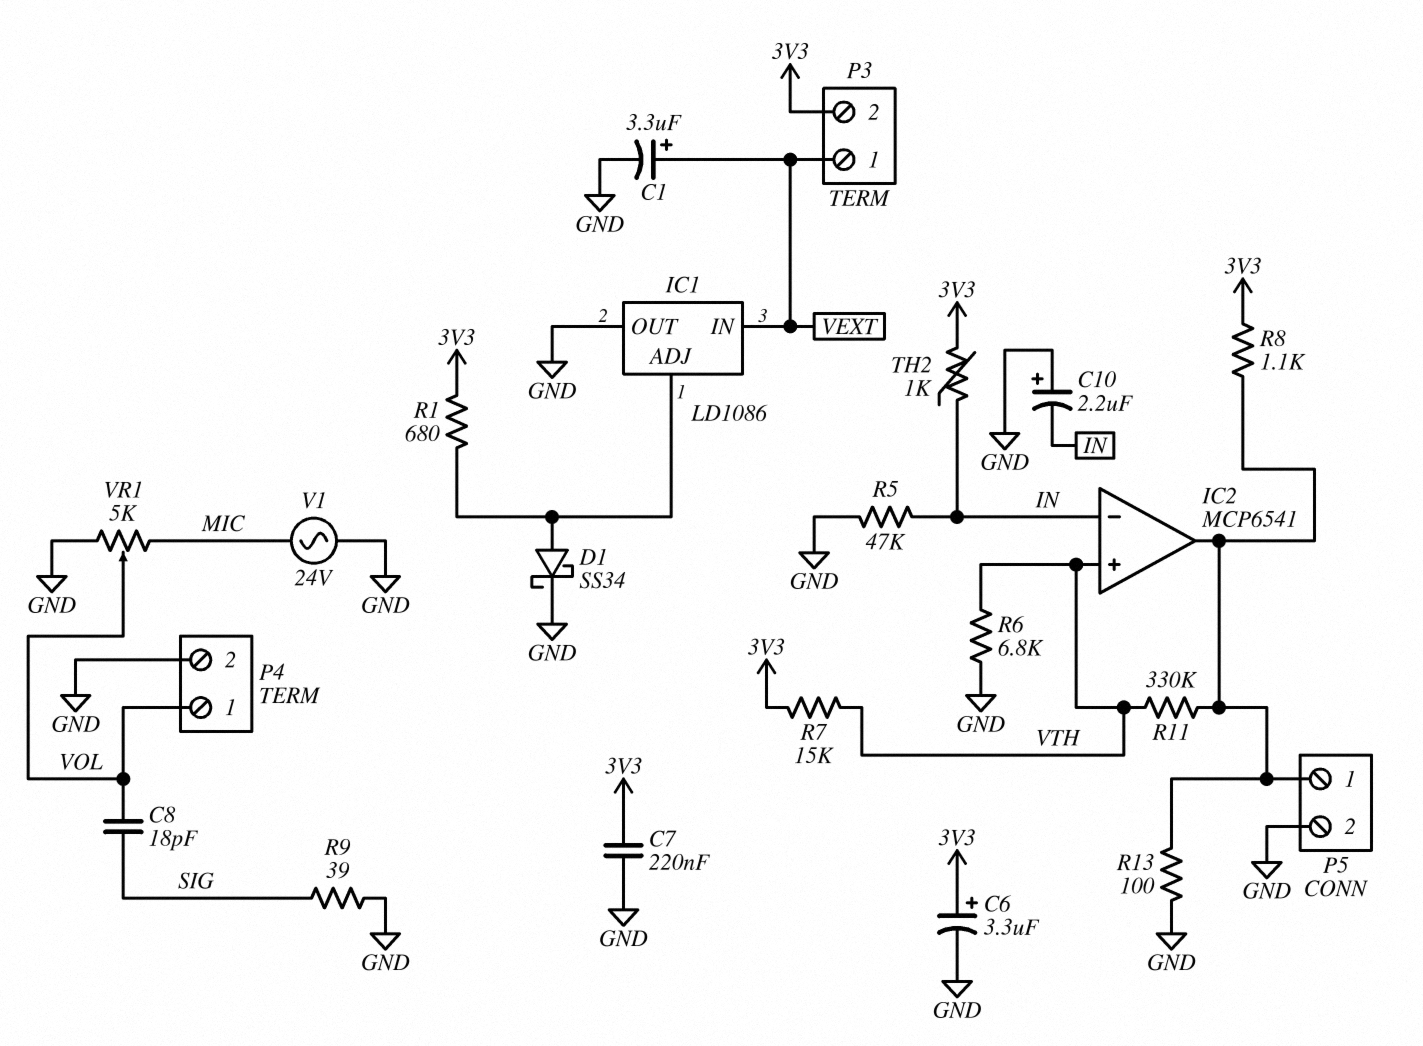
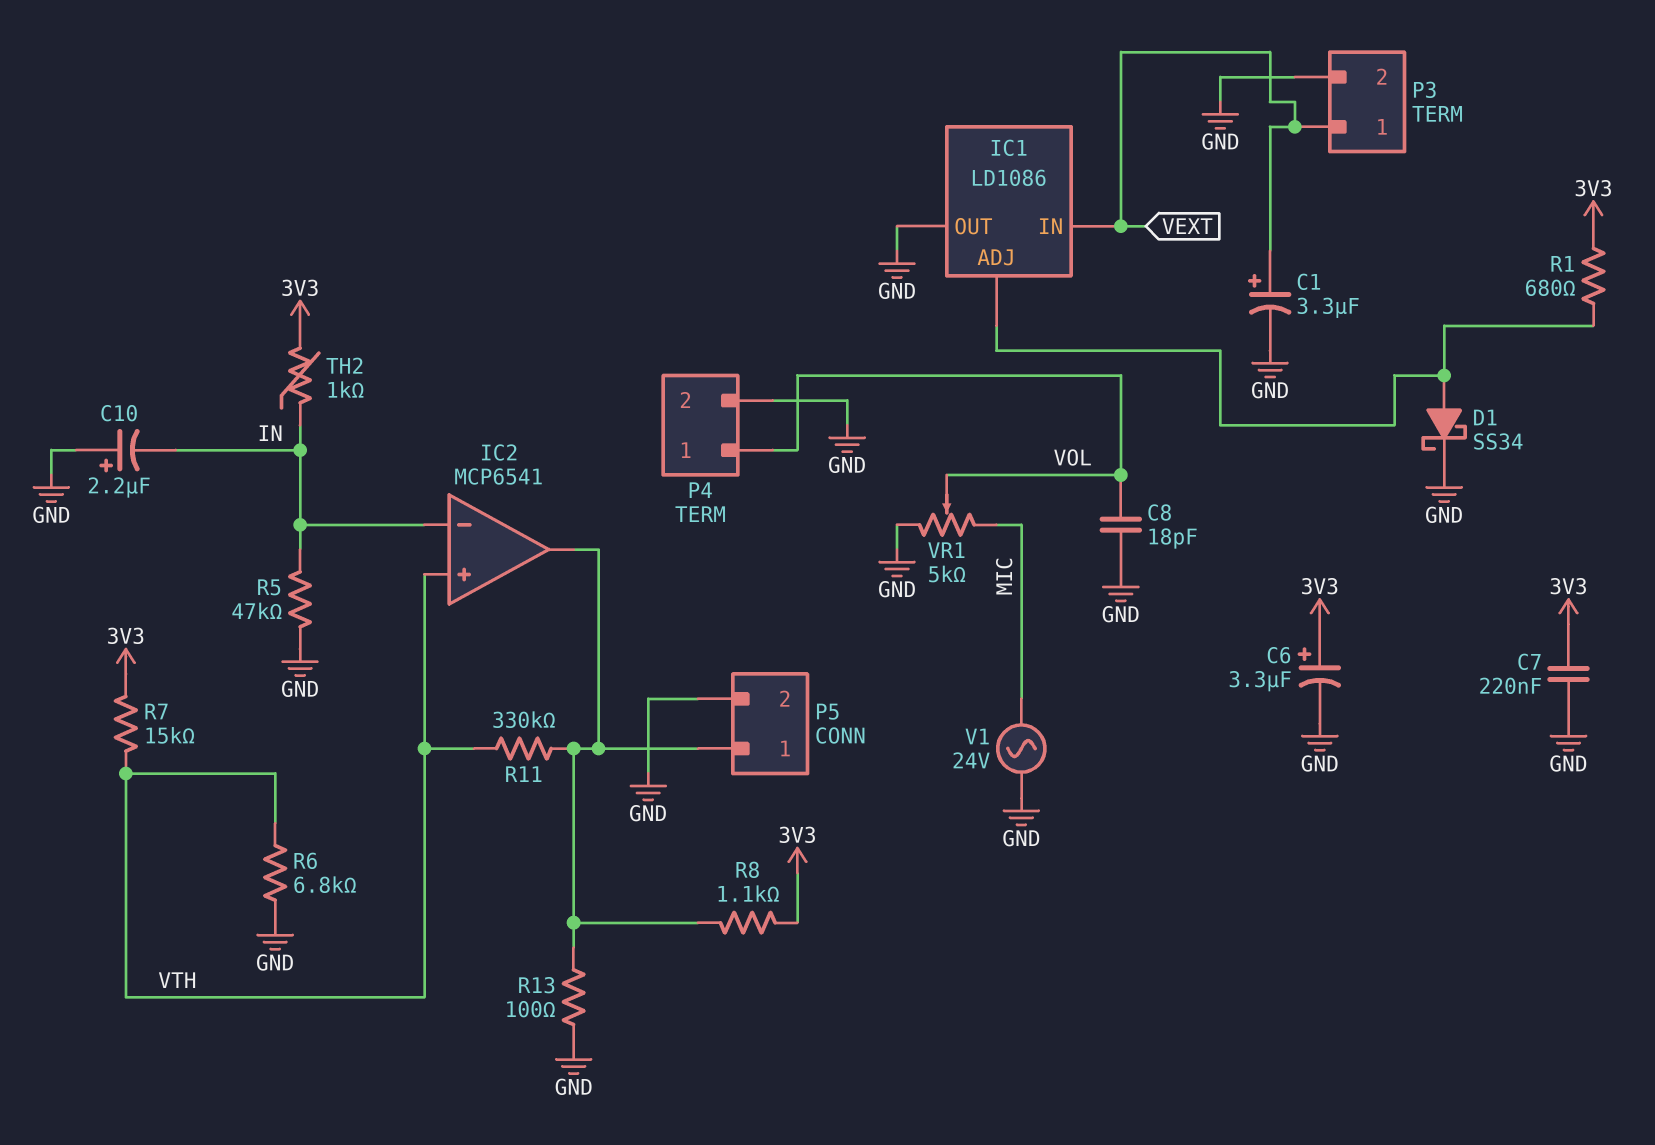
C8: 18pF (SIG, VOL) -> 18pF (GND, VOL)
P3 pin 2: 3V3 -> GND
R9: 39 (GND, SIG) -> none

